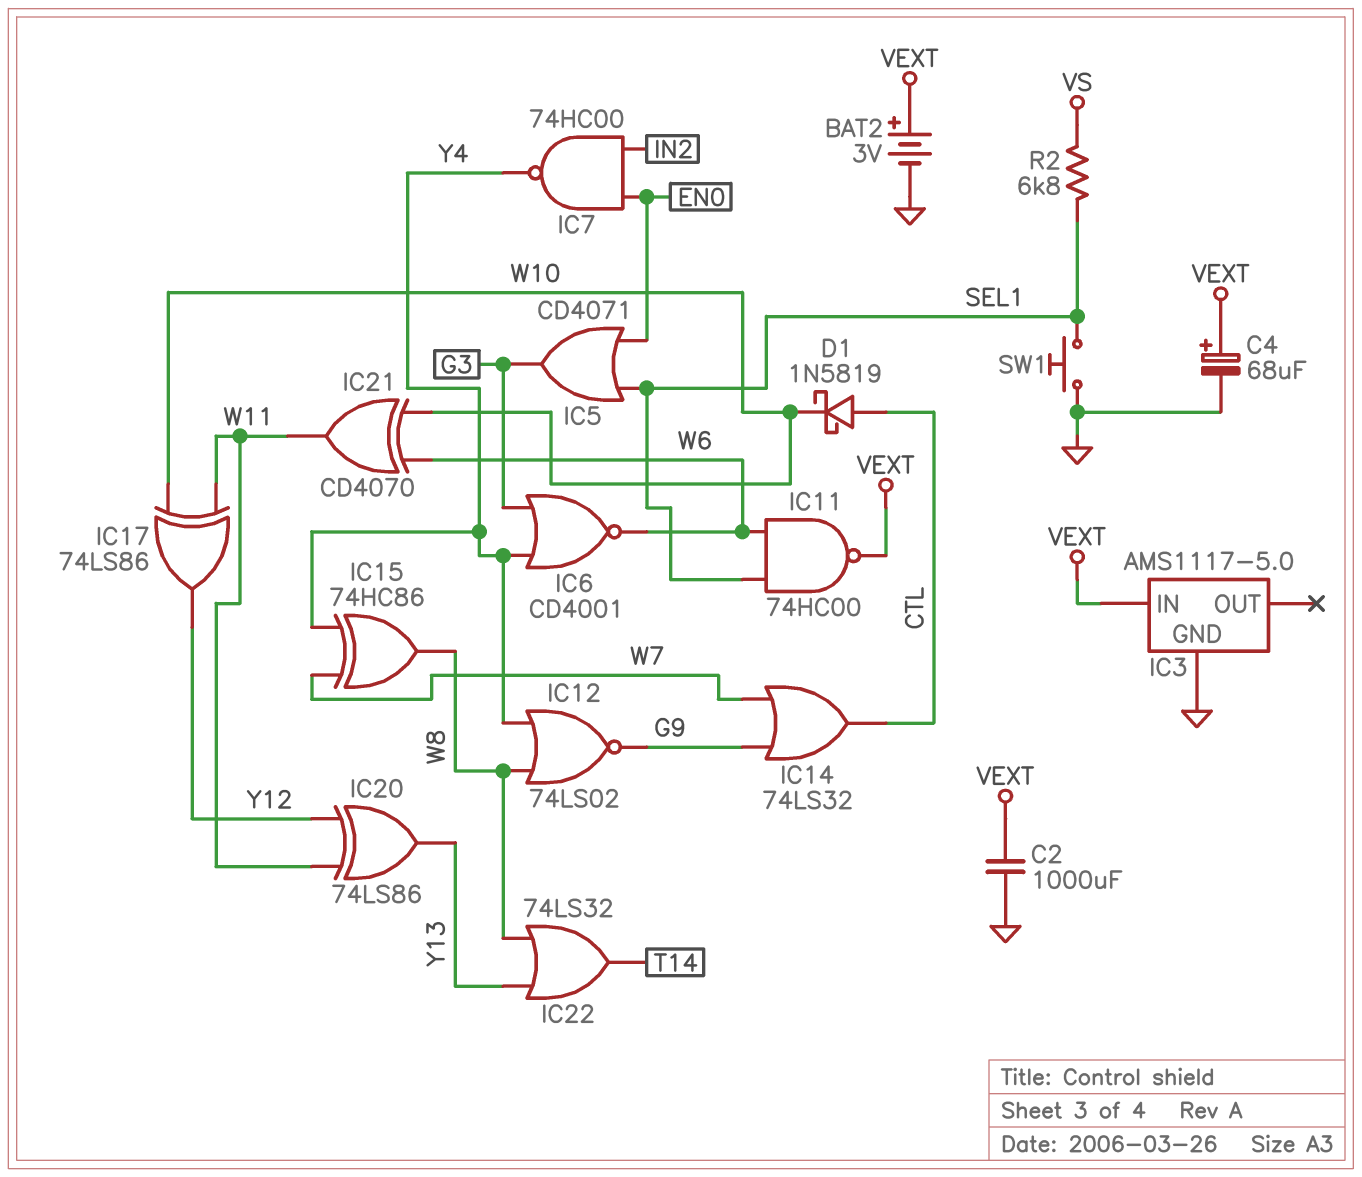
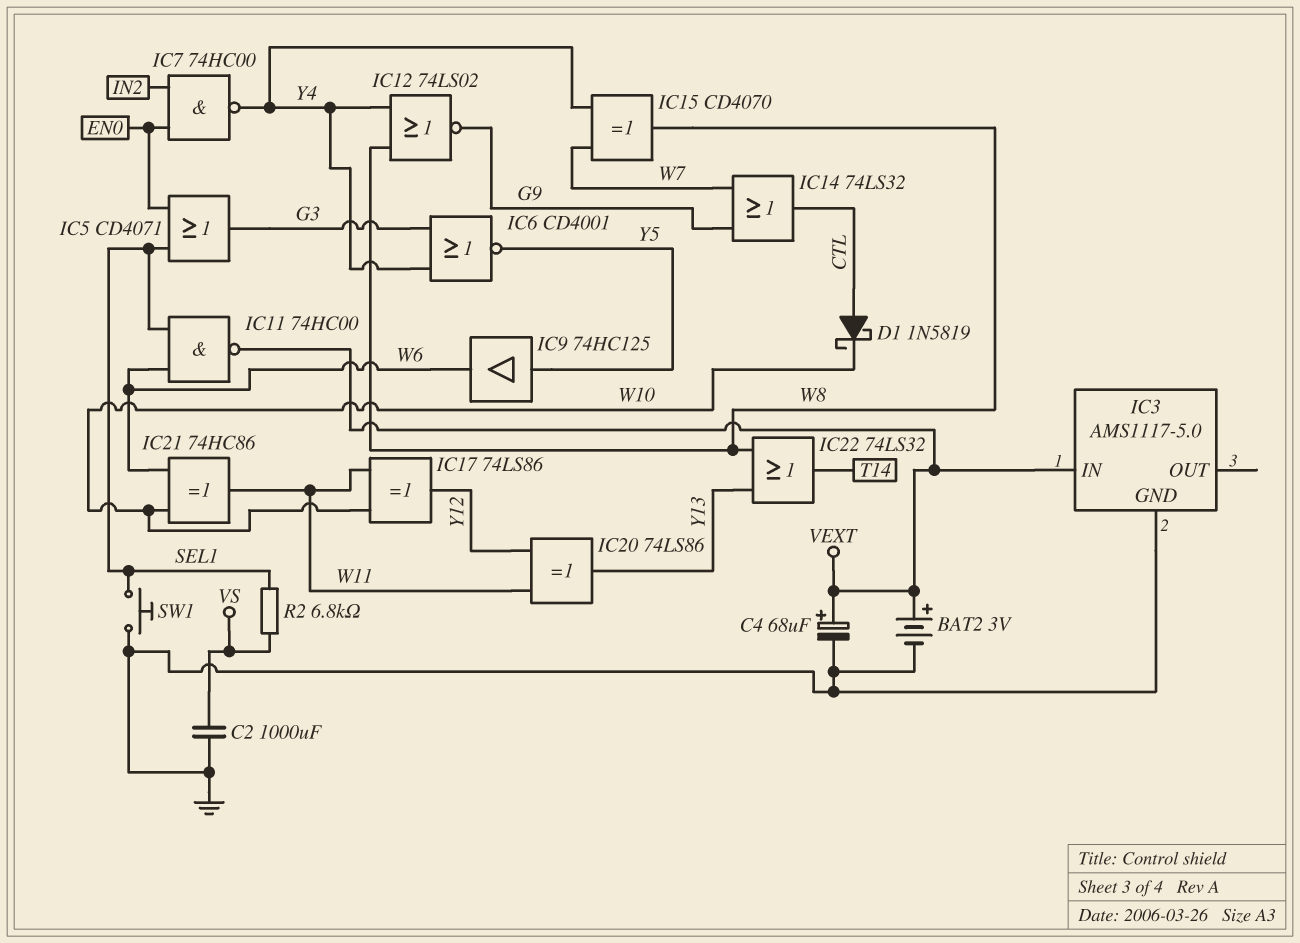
C2: 1000uF (GND, VEXT) -> 1000uF (GND, VS)
IC6: NOR CD4001 (in G3, in Y4, out W6) -> NOR CD4001 (in G3, in Y4, out Y5)
IC9: none -> buffer 74HC125 (in Y5, out W6)
IC15: XOR 74HC86 (in W7, in Y4, out W8) -> XOR CD4070 (in W7, in Y4, out W8)
IC21: XOR CD4070 (in W6, in W10, out W11) -> XOR 74HC86 (in W6, in W10, out W11)

